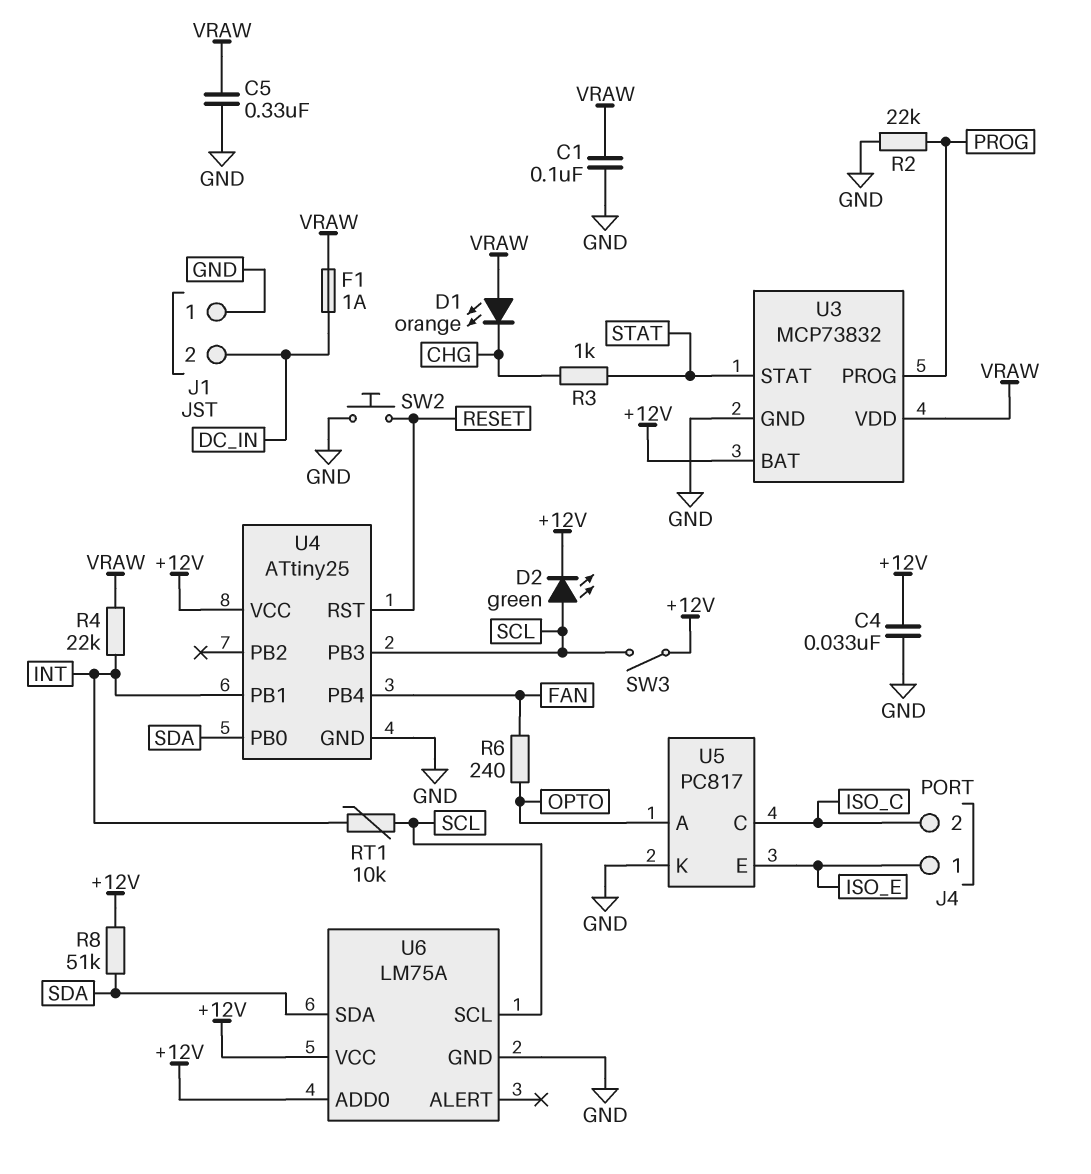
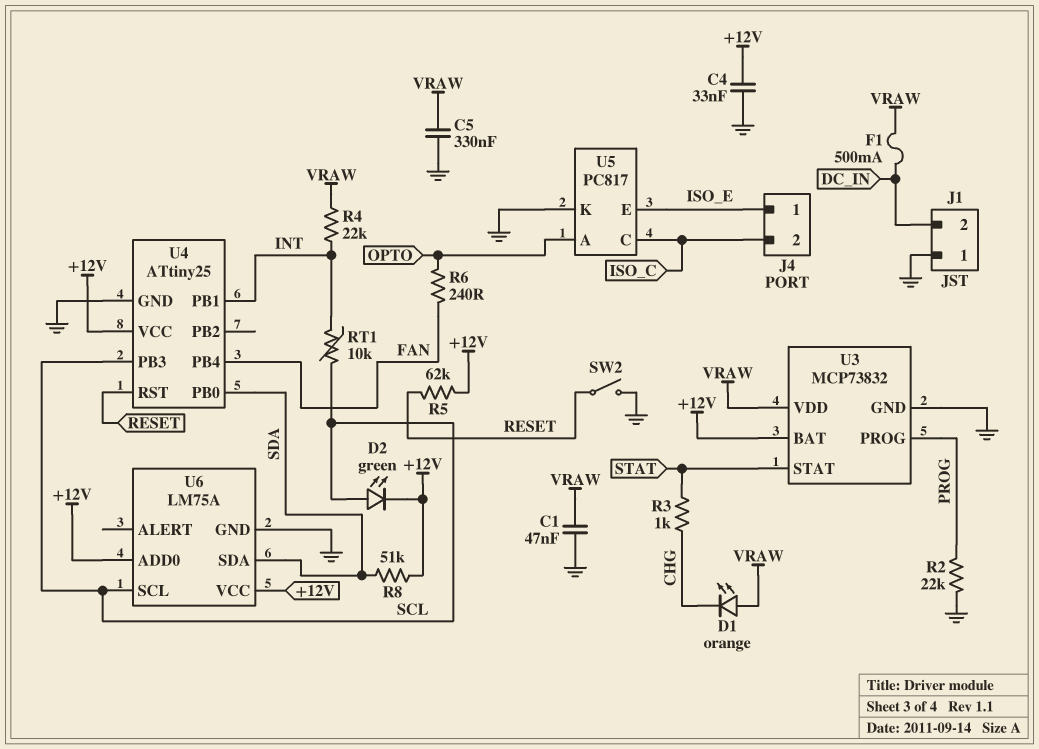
C1: 100nF (GND, VRAW) -> 47nF (GND, VRAW)
F1: 1A (DC_IN, VRAW) -> 500mA (DC_IN, VRAW)
R5: none -> 62k (+12V, RESET)
SW2: button (GND, RESET) -> switch (GND, RESET)
SW3: switch (+12V, SCL) -> none

